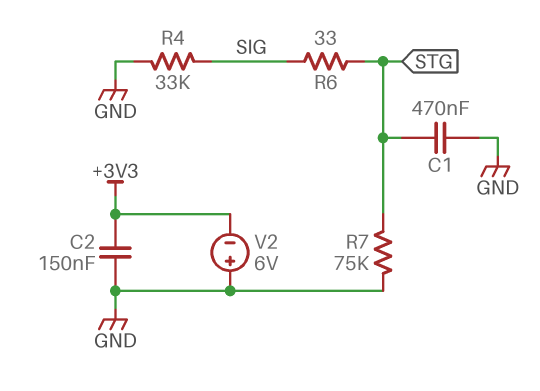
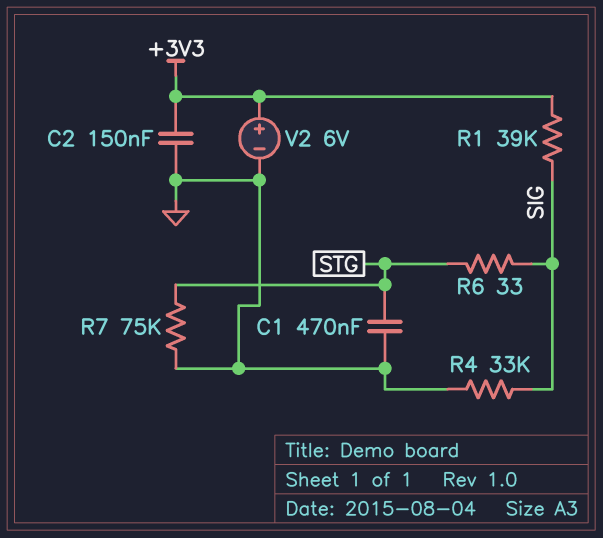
R1: none -> 39k (+3V3, SIG)
V2: 6V (plus GND, minus +3V3) -> 6V (plus +3V3, minus GND)

